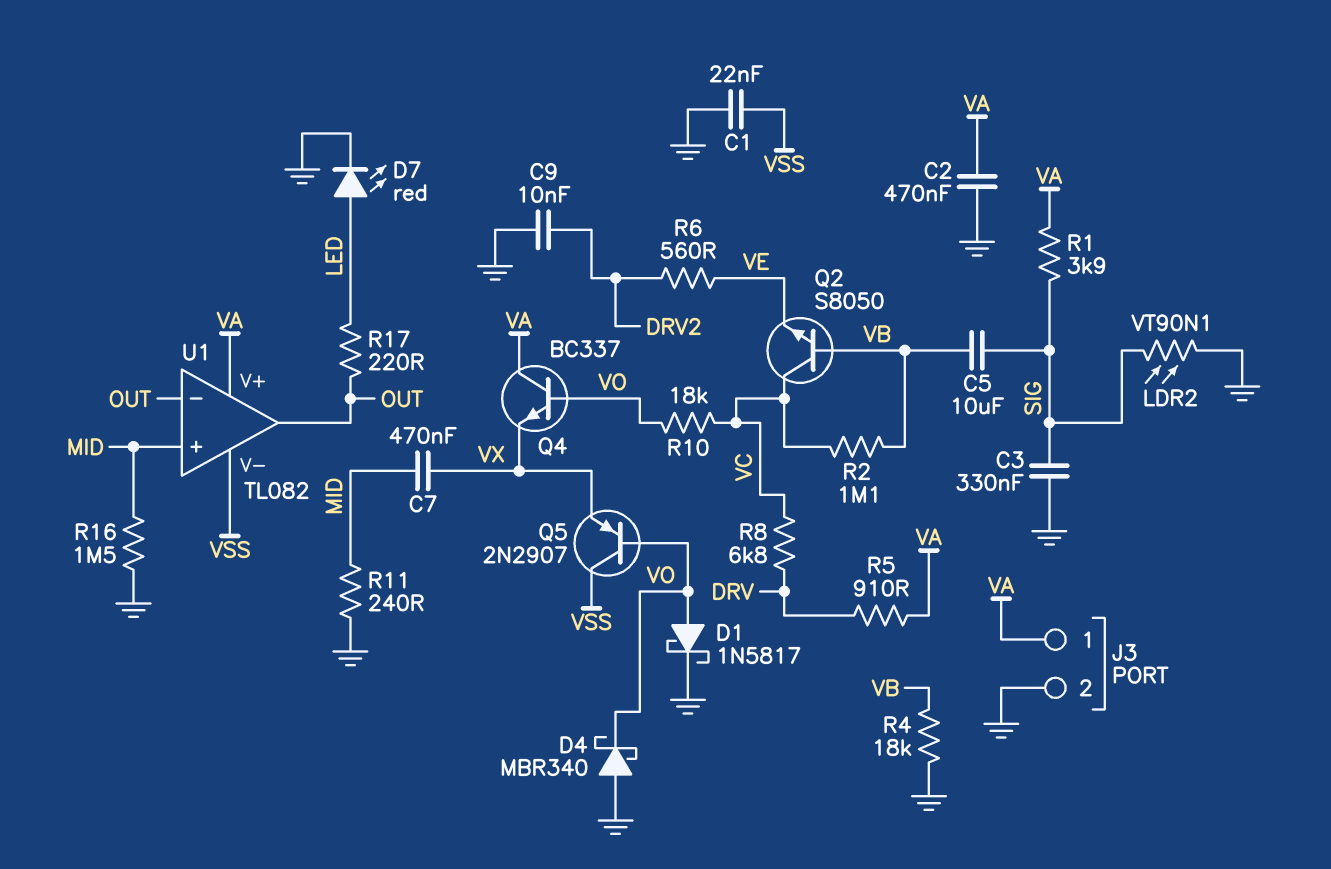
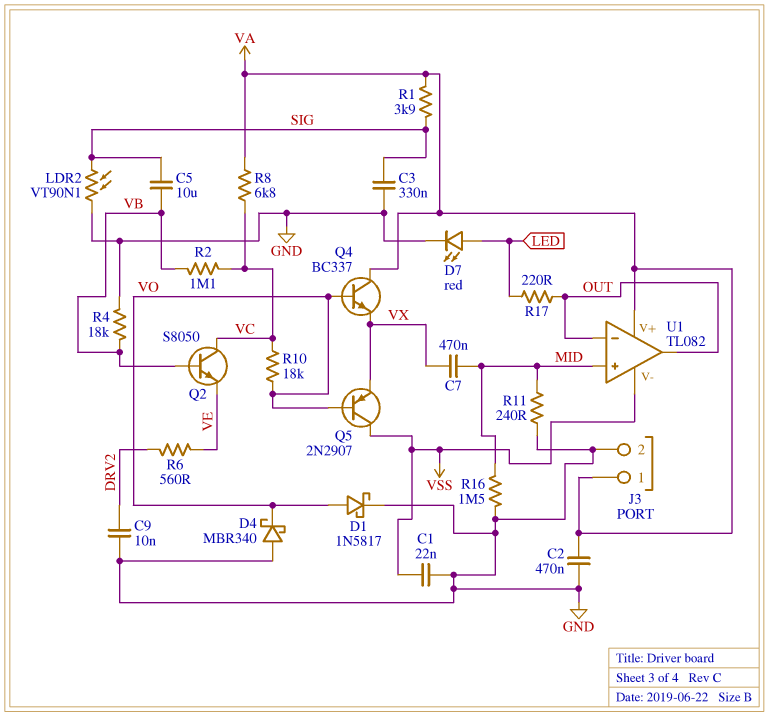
R5: 910 (DRV, VA) -> none
R8: 6.8k (DRV, VC) -> 6.8k (VA, VC)

